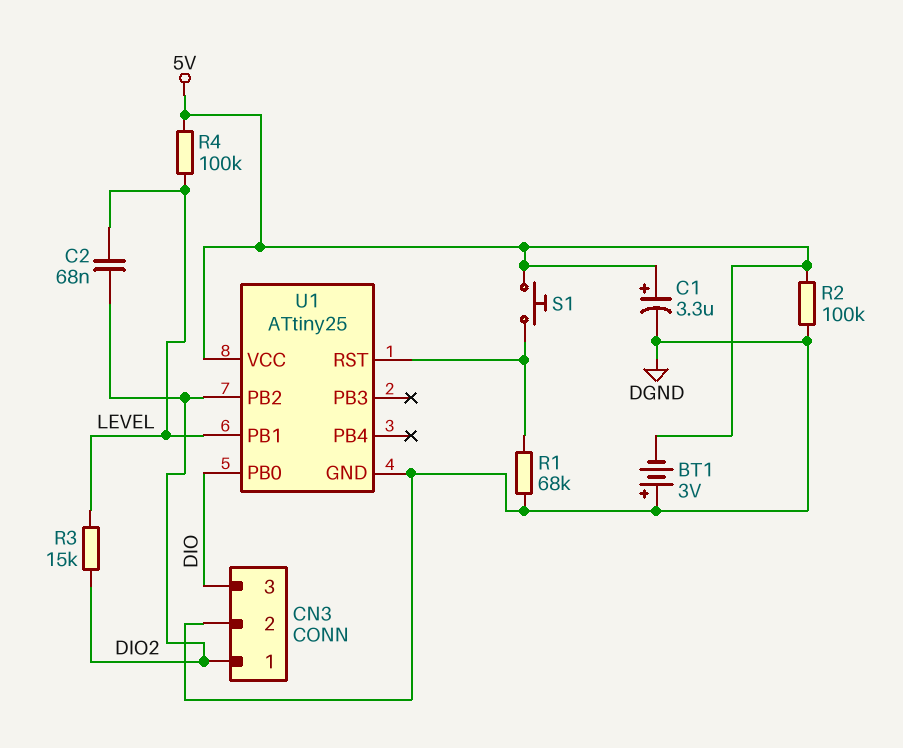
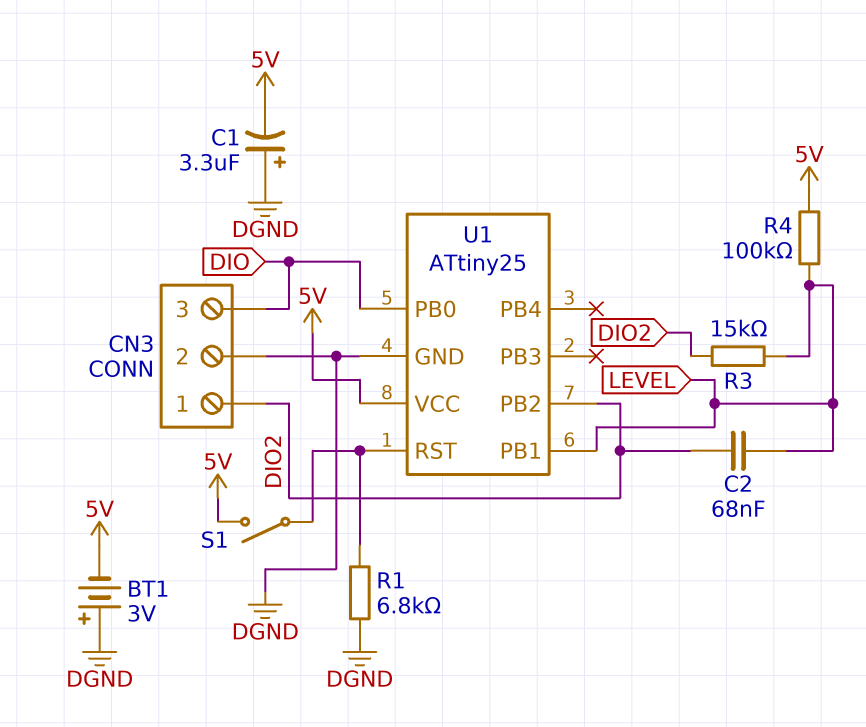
C1: 3.3uF (plus 5V, minus DGND) -> 3.3uF (plus DGND, minus 5V)
R1: 68k (DGND, U1/RST) -> 6.8k (DGND, U1/RST)
R2: 100k (5V, DGND) -> none
S1: button (5V, U1/RST) -> switch (5V, U1/RST)

